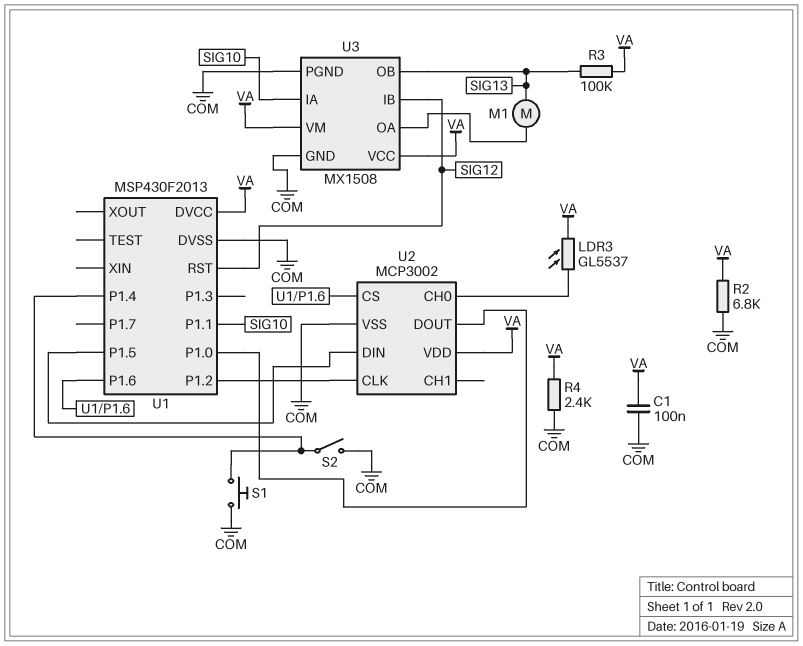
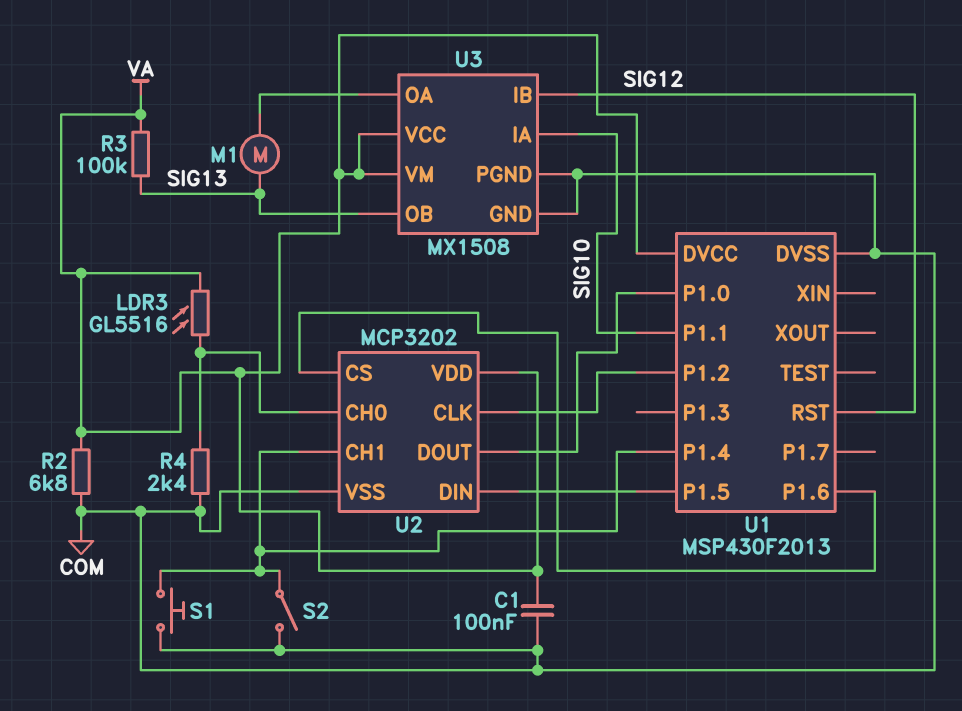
LDR3: GL5537 (U2/CH0, VA) -> GL5516 (U2/CH0, VA)
R4: 2.4k (COM, VA) -> 2.4k (COM, U2/CH0)
U2: MCP3002 -> MCP3202
U2 pin CH1: none -> U1/P1.4

